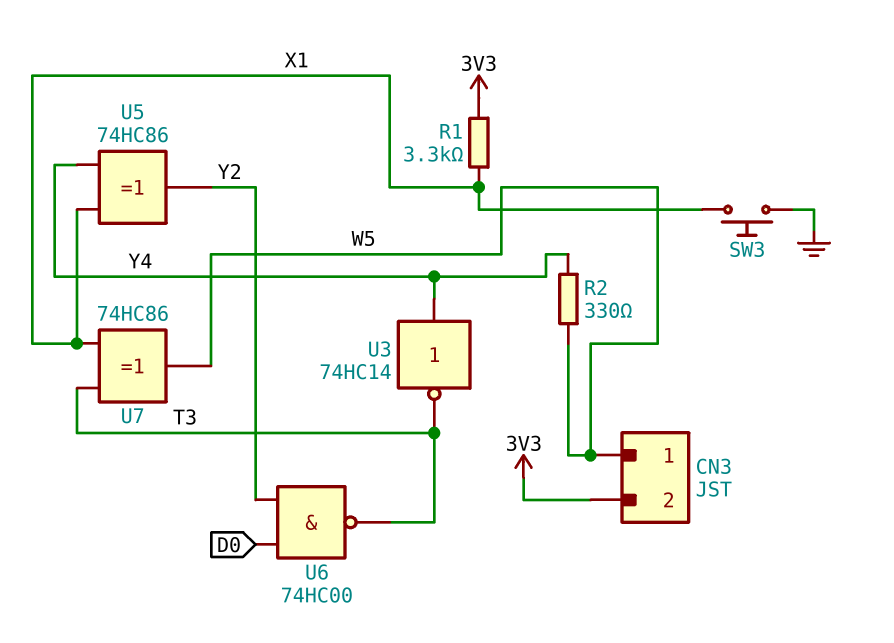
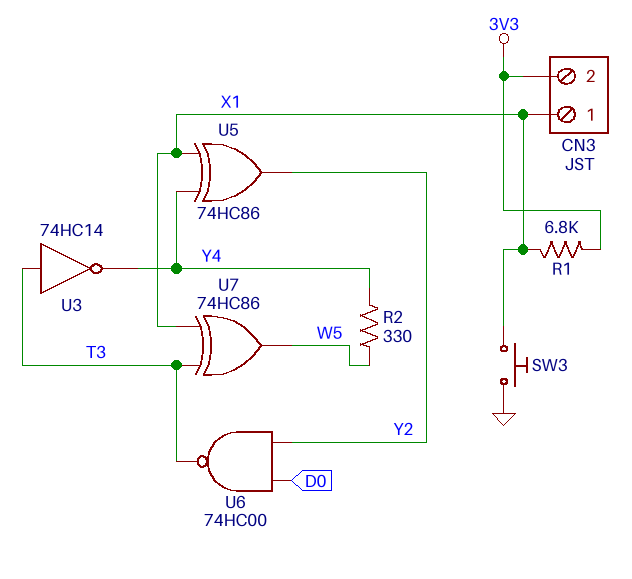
CN3 pin 1: W5 -> X1
R1: 3.3k (3V3, X1) -> 6.8k (3V3, X1)
U3: NOT 74HC14 (in Y4, out T3) -> NOT 74HC14 (in T3, out Y4)

